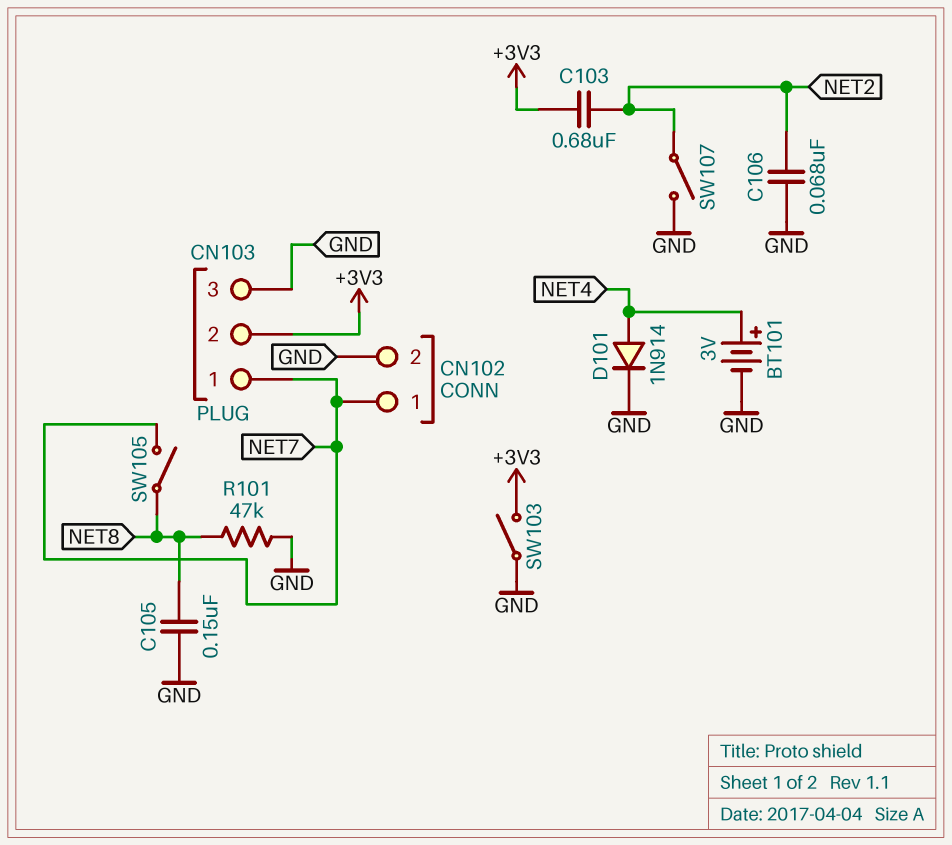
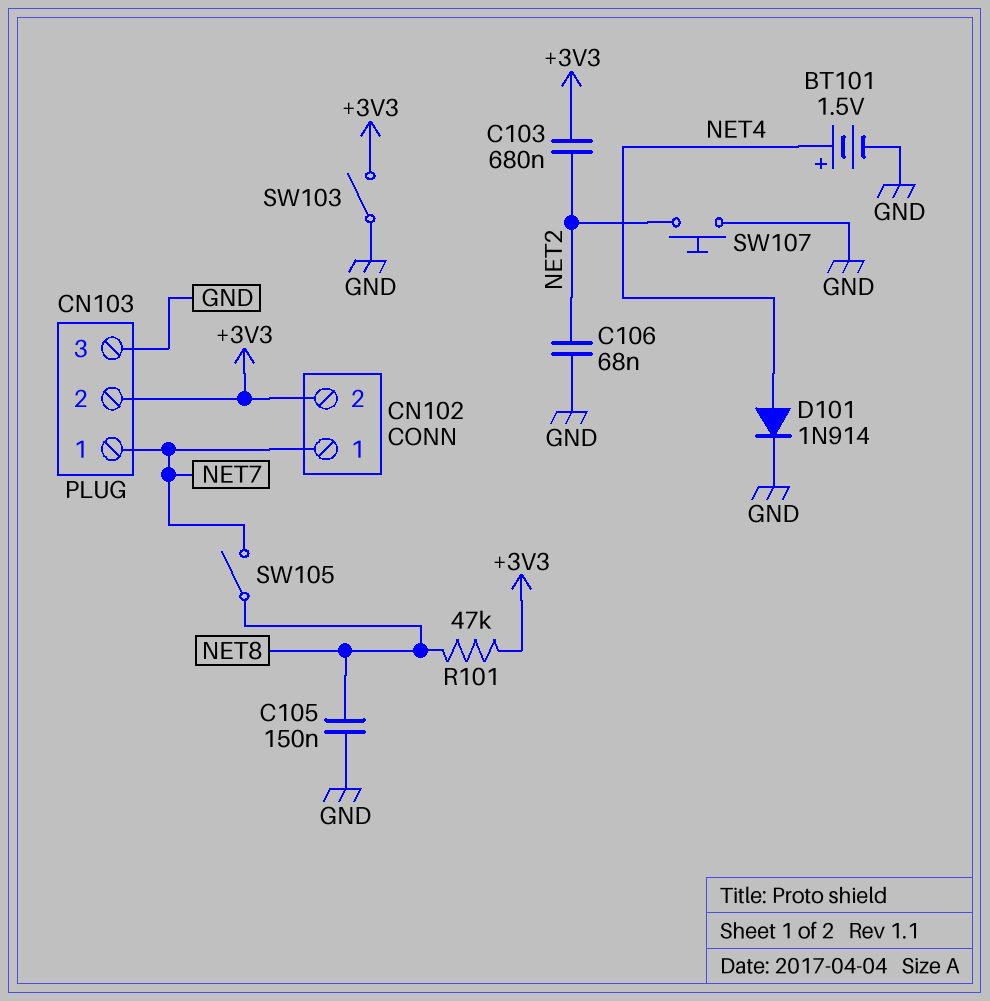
BT101: 3V (plus NET4, minus GND) -> 1.5V (plus NET4, minus GND)
CN102 pin 2: GND -> +3V3
R101: 47k (GND, NET8) -> 47k (+3V3, NET8)
SW107: switch (GND, NET2) -> button (GND, NET2)

